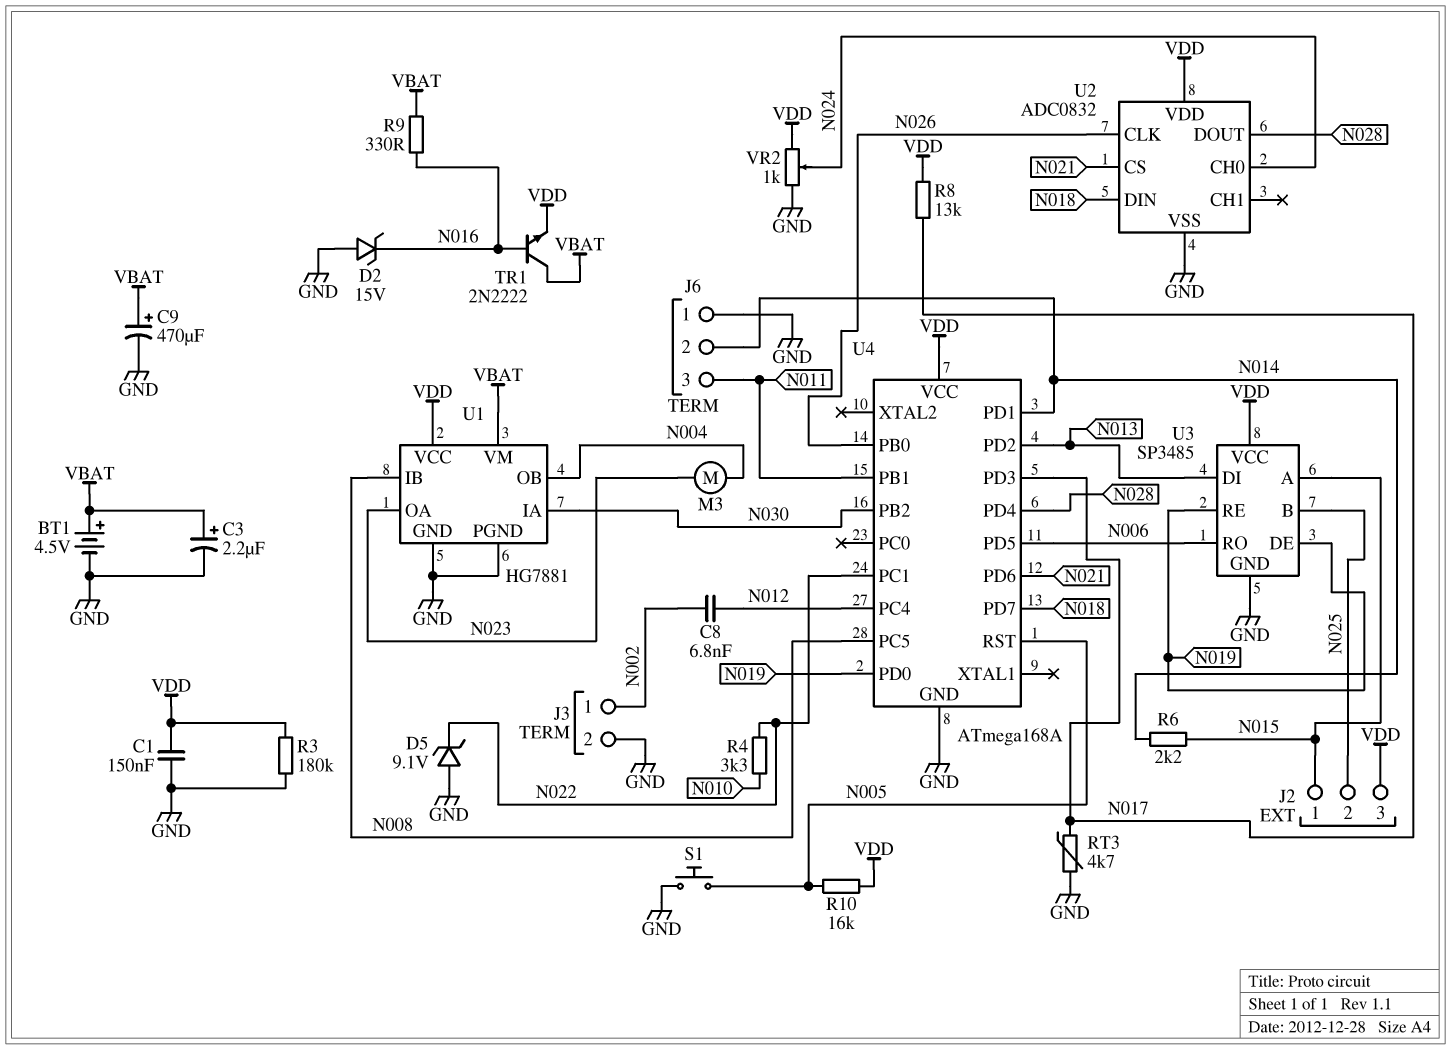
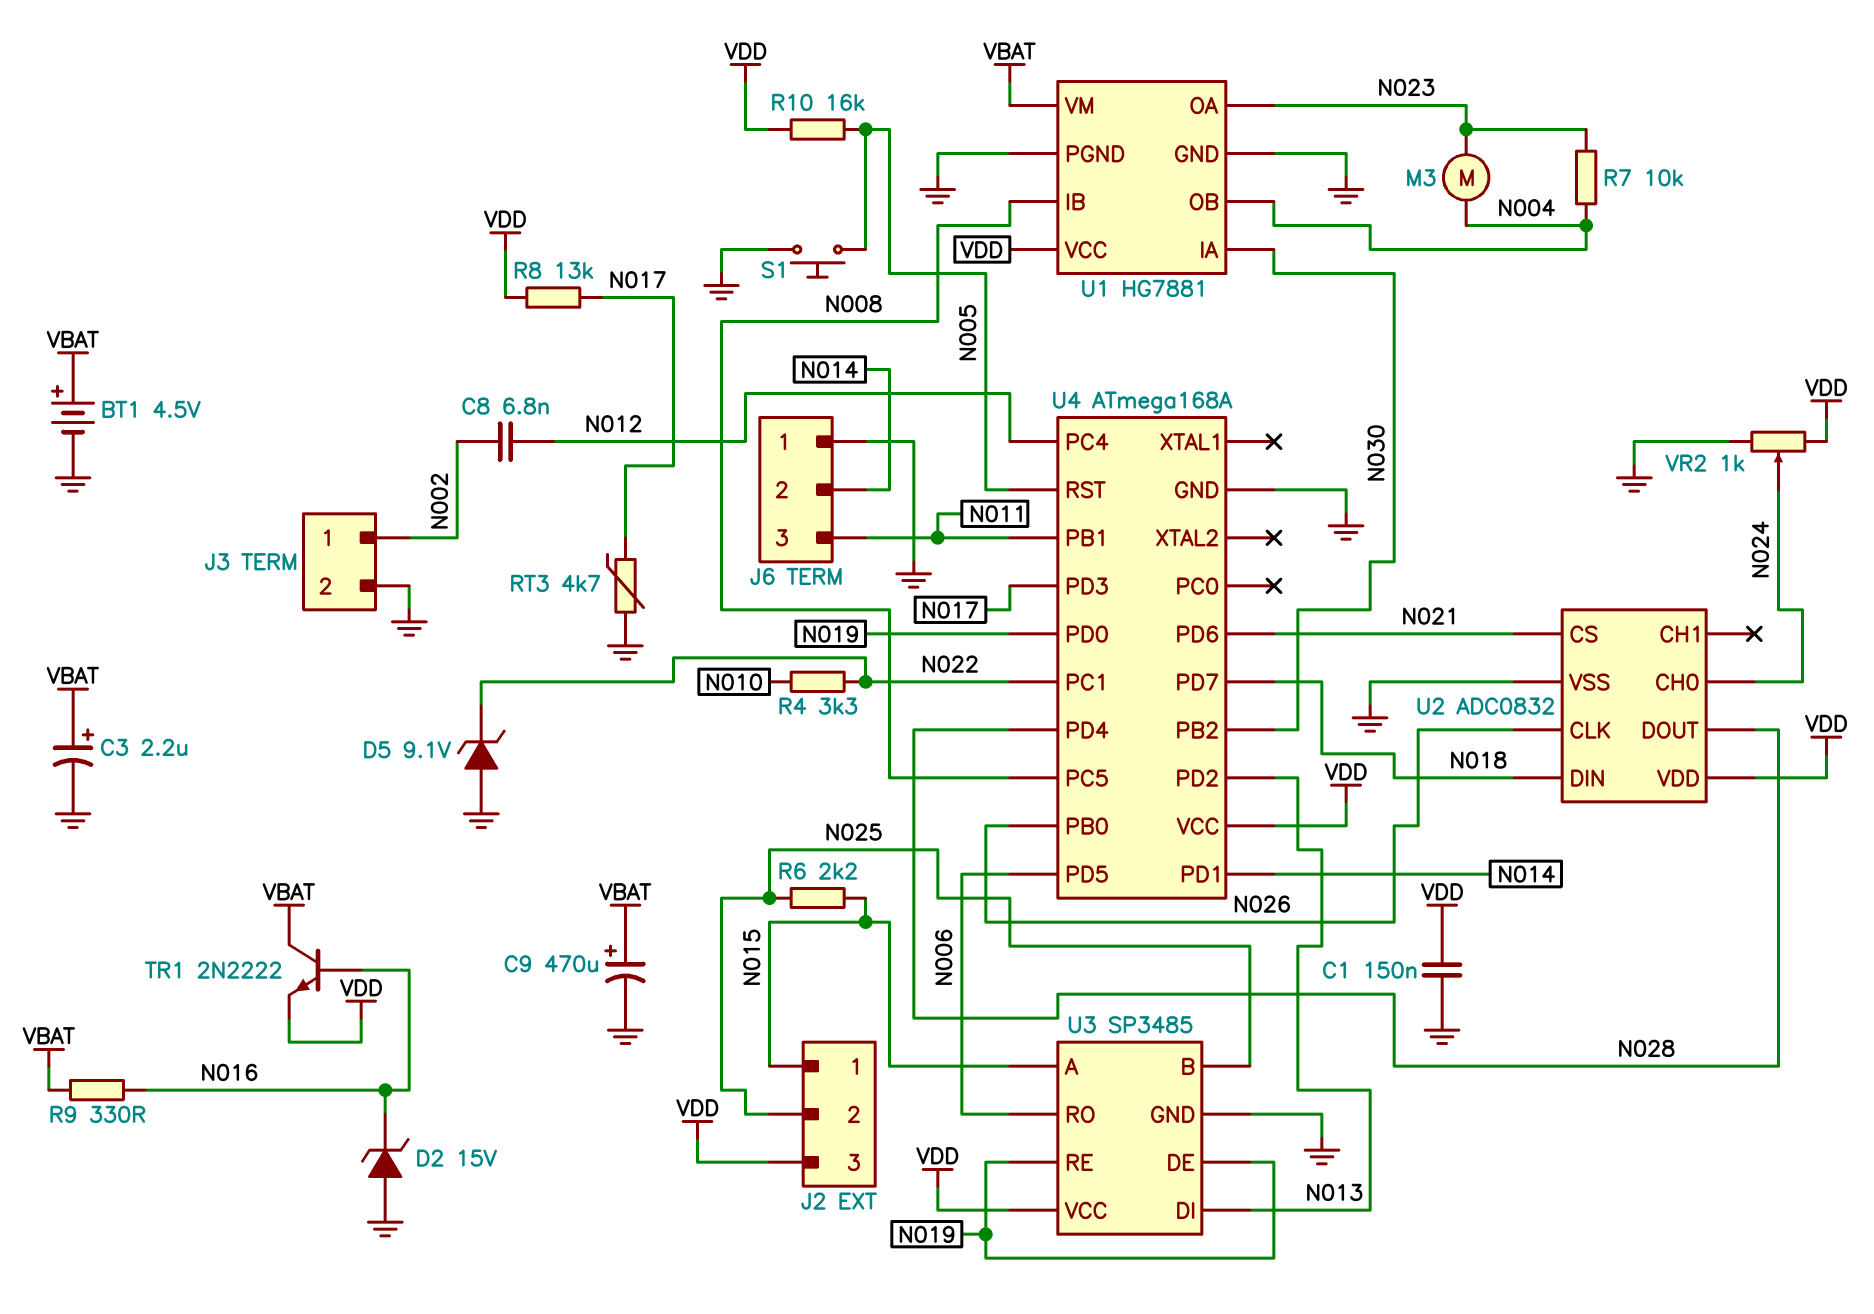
R3: 180k (GND, VDD) -> none
R6: 2.2k (N014, N015) -> 2.2k (N015, N025)
R7: none -> 10k (N004, N023)

